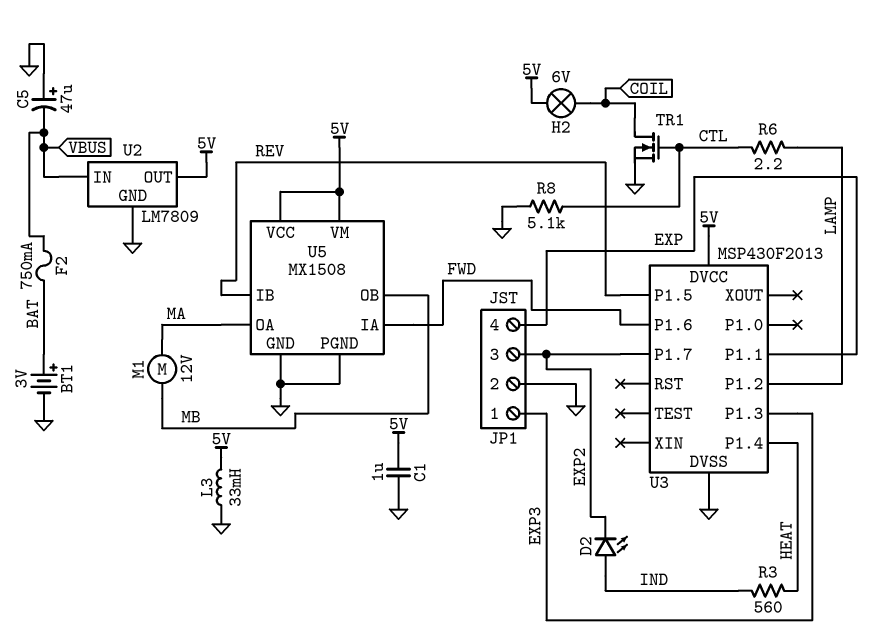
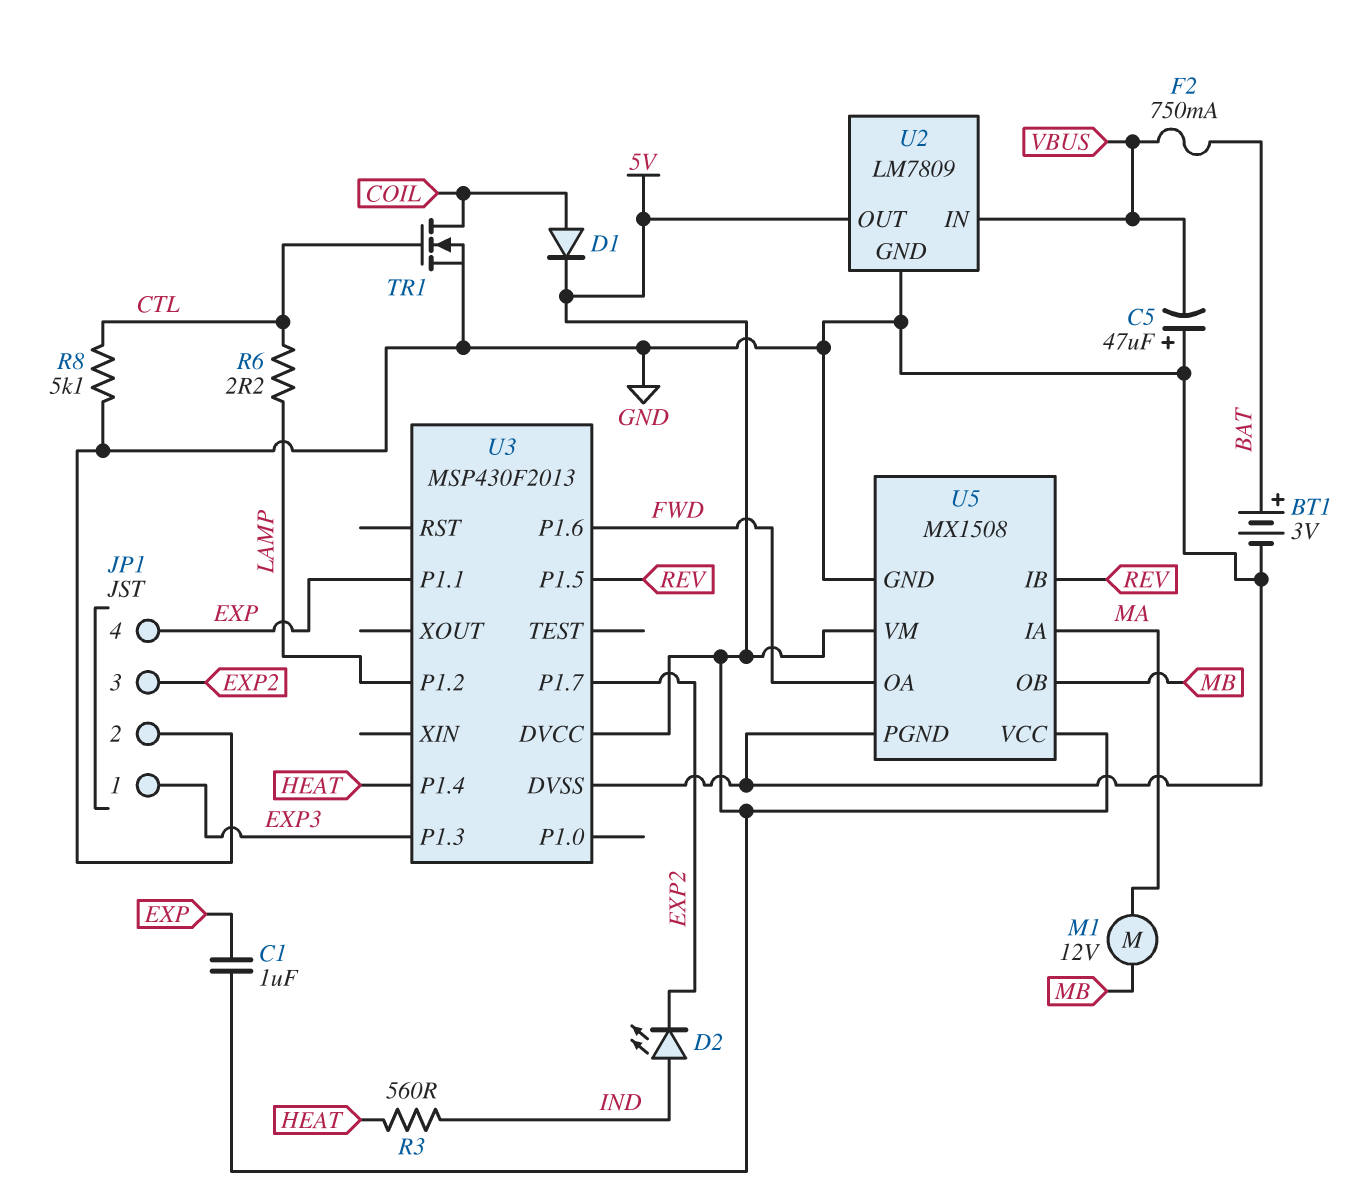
C1: 1uF (5V, GND) -> 1uF (5V, EXP)
D1: none -> diode (A COIL, K 5V)
H2: lamp 6V (5V, COIL) -> none
L3: 33mH (5V, GND) -> none
U5 pin IA: FWD -> MA
U5 pin OA: MA -> FWD

